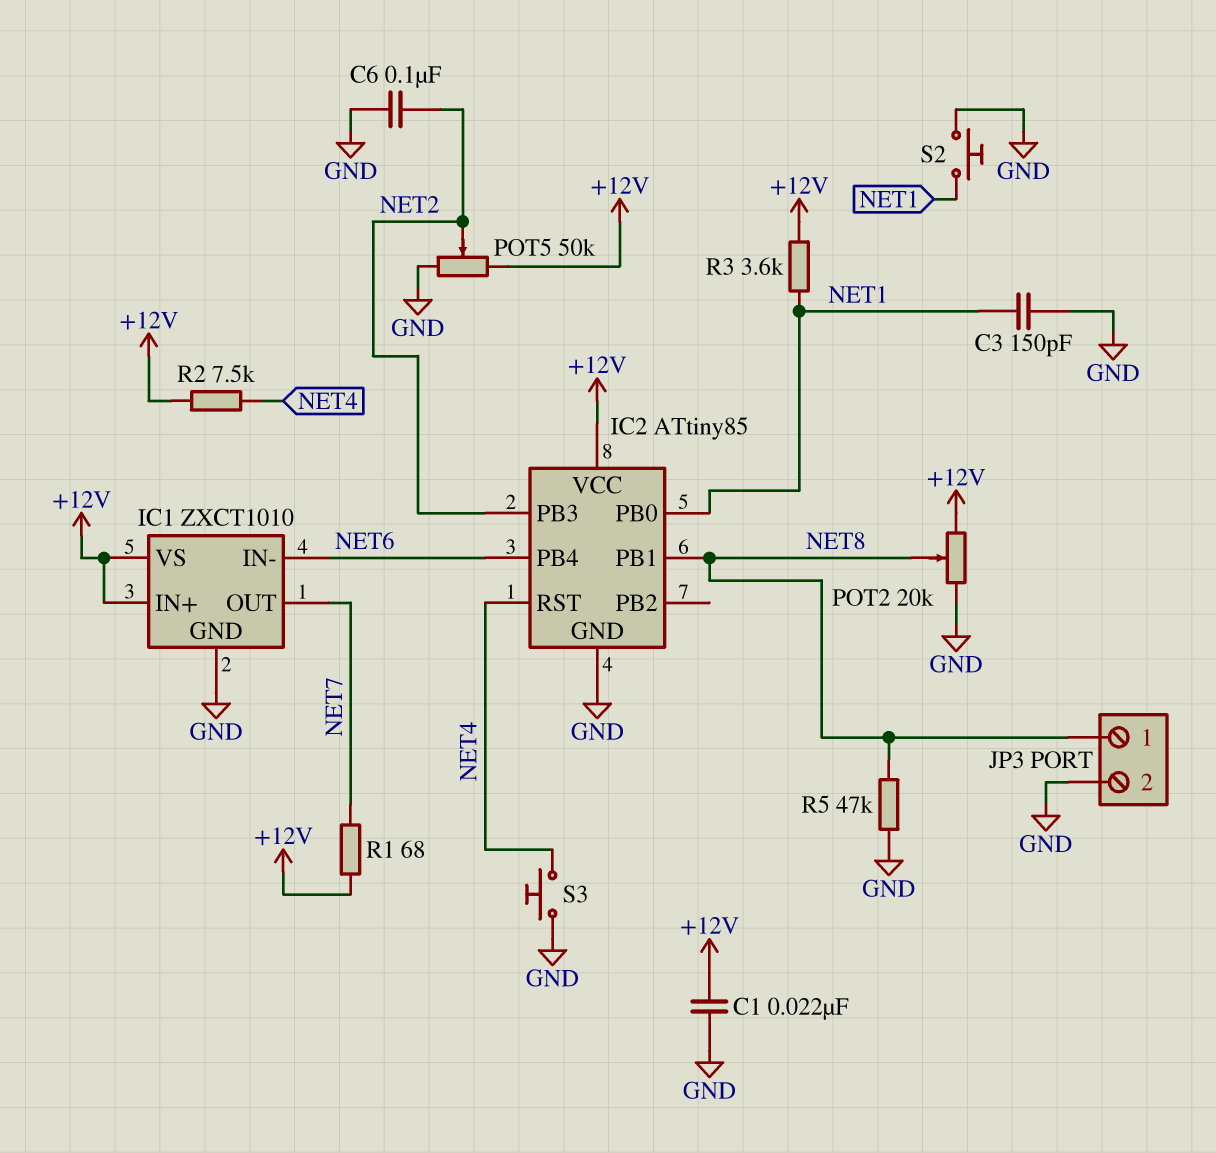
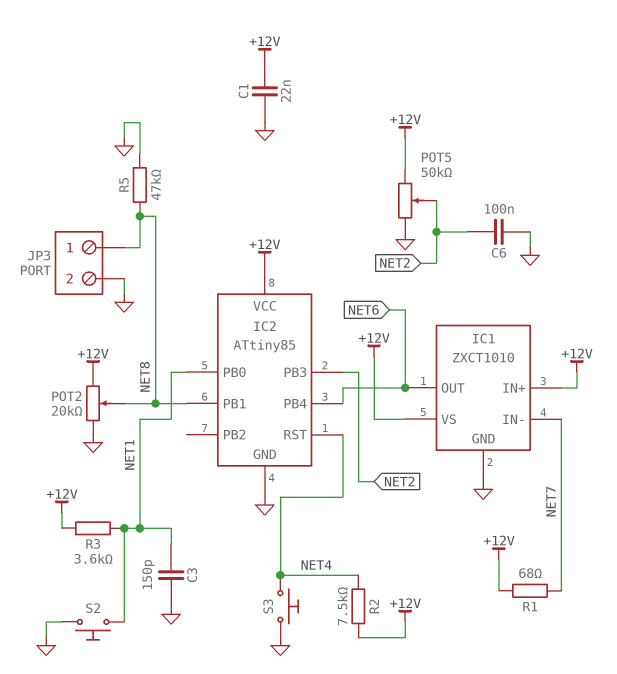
IC1 pin IN-: NET6 -> NET7
IC1 pin OUT: NET7 -> NET6

